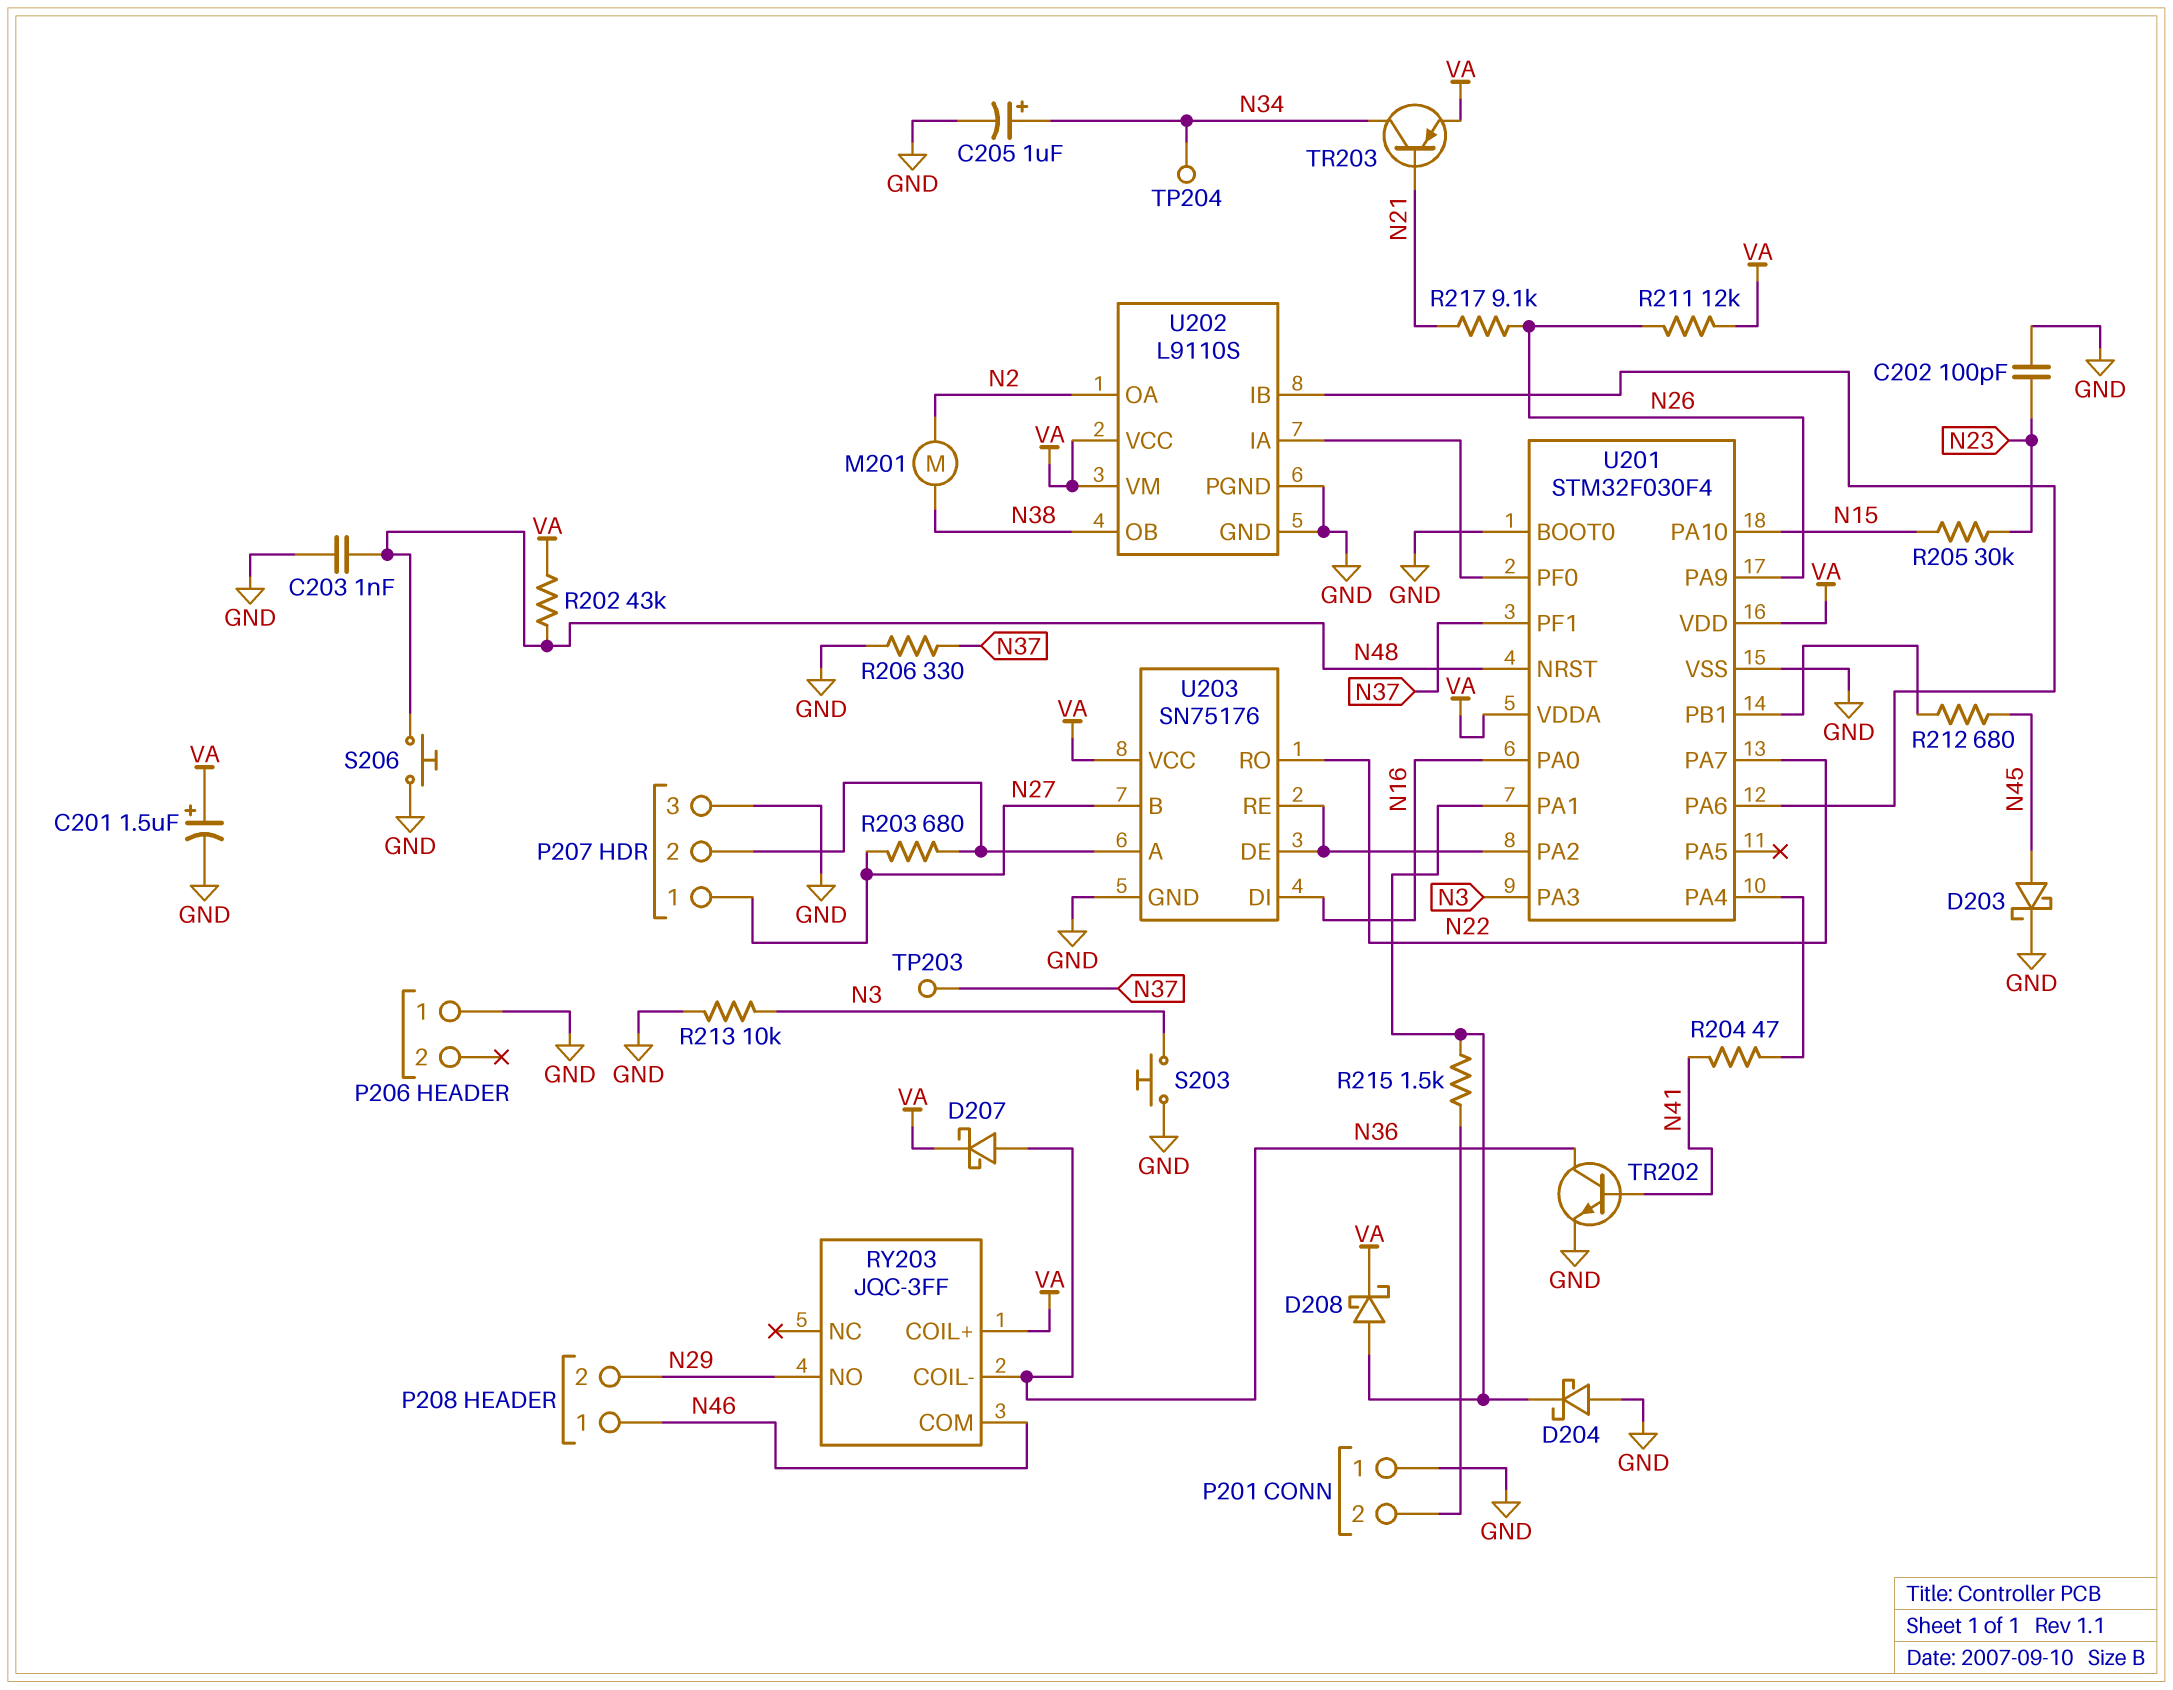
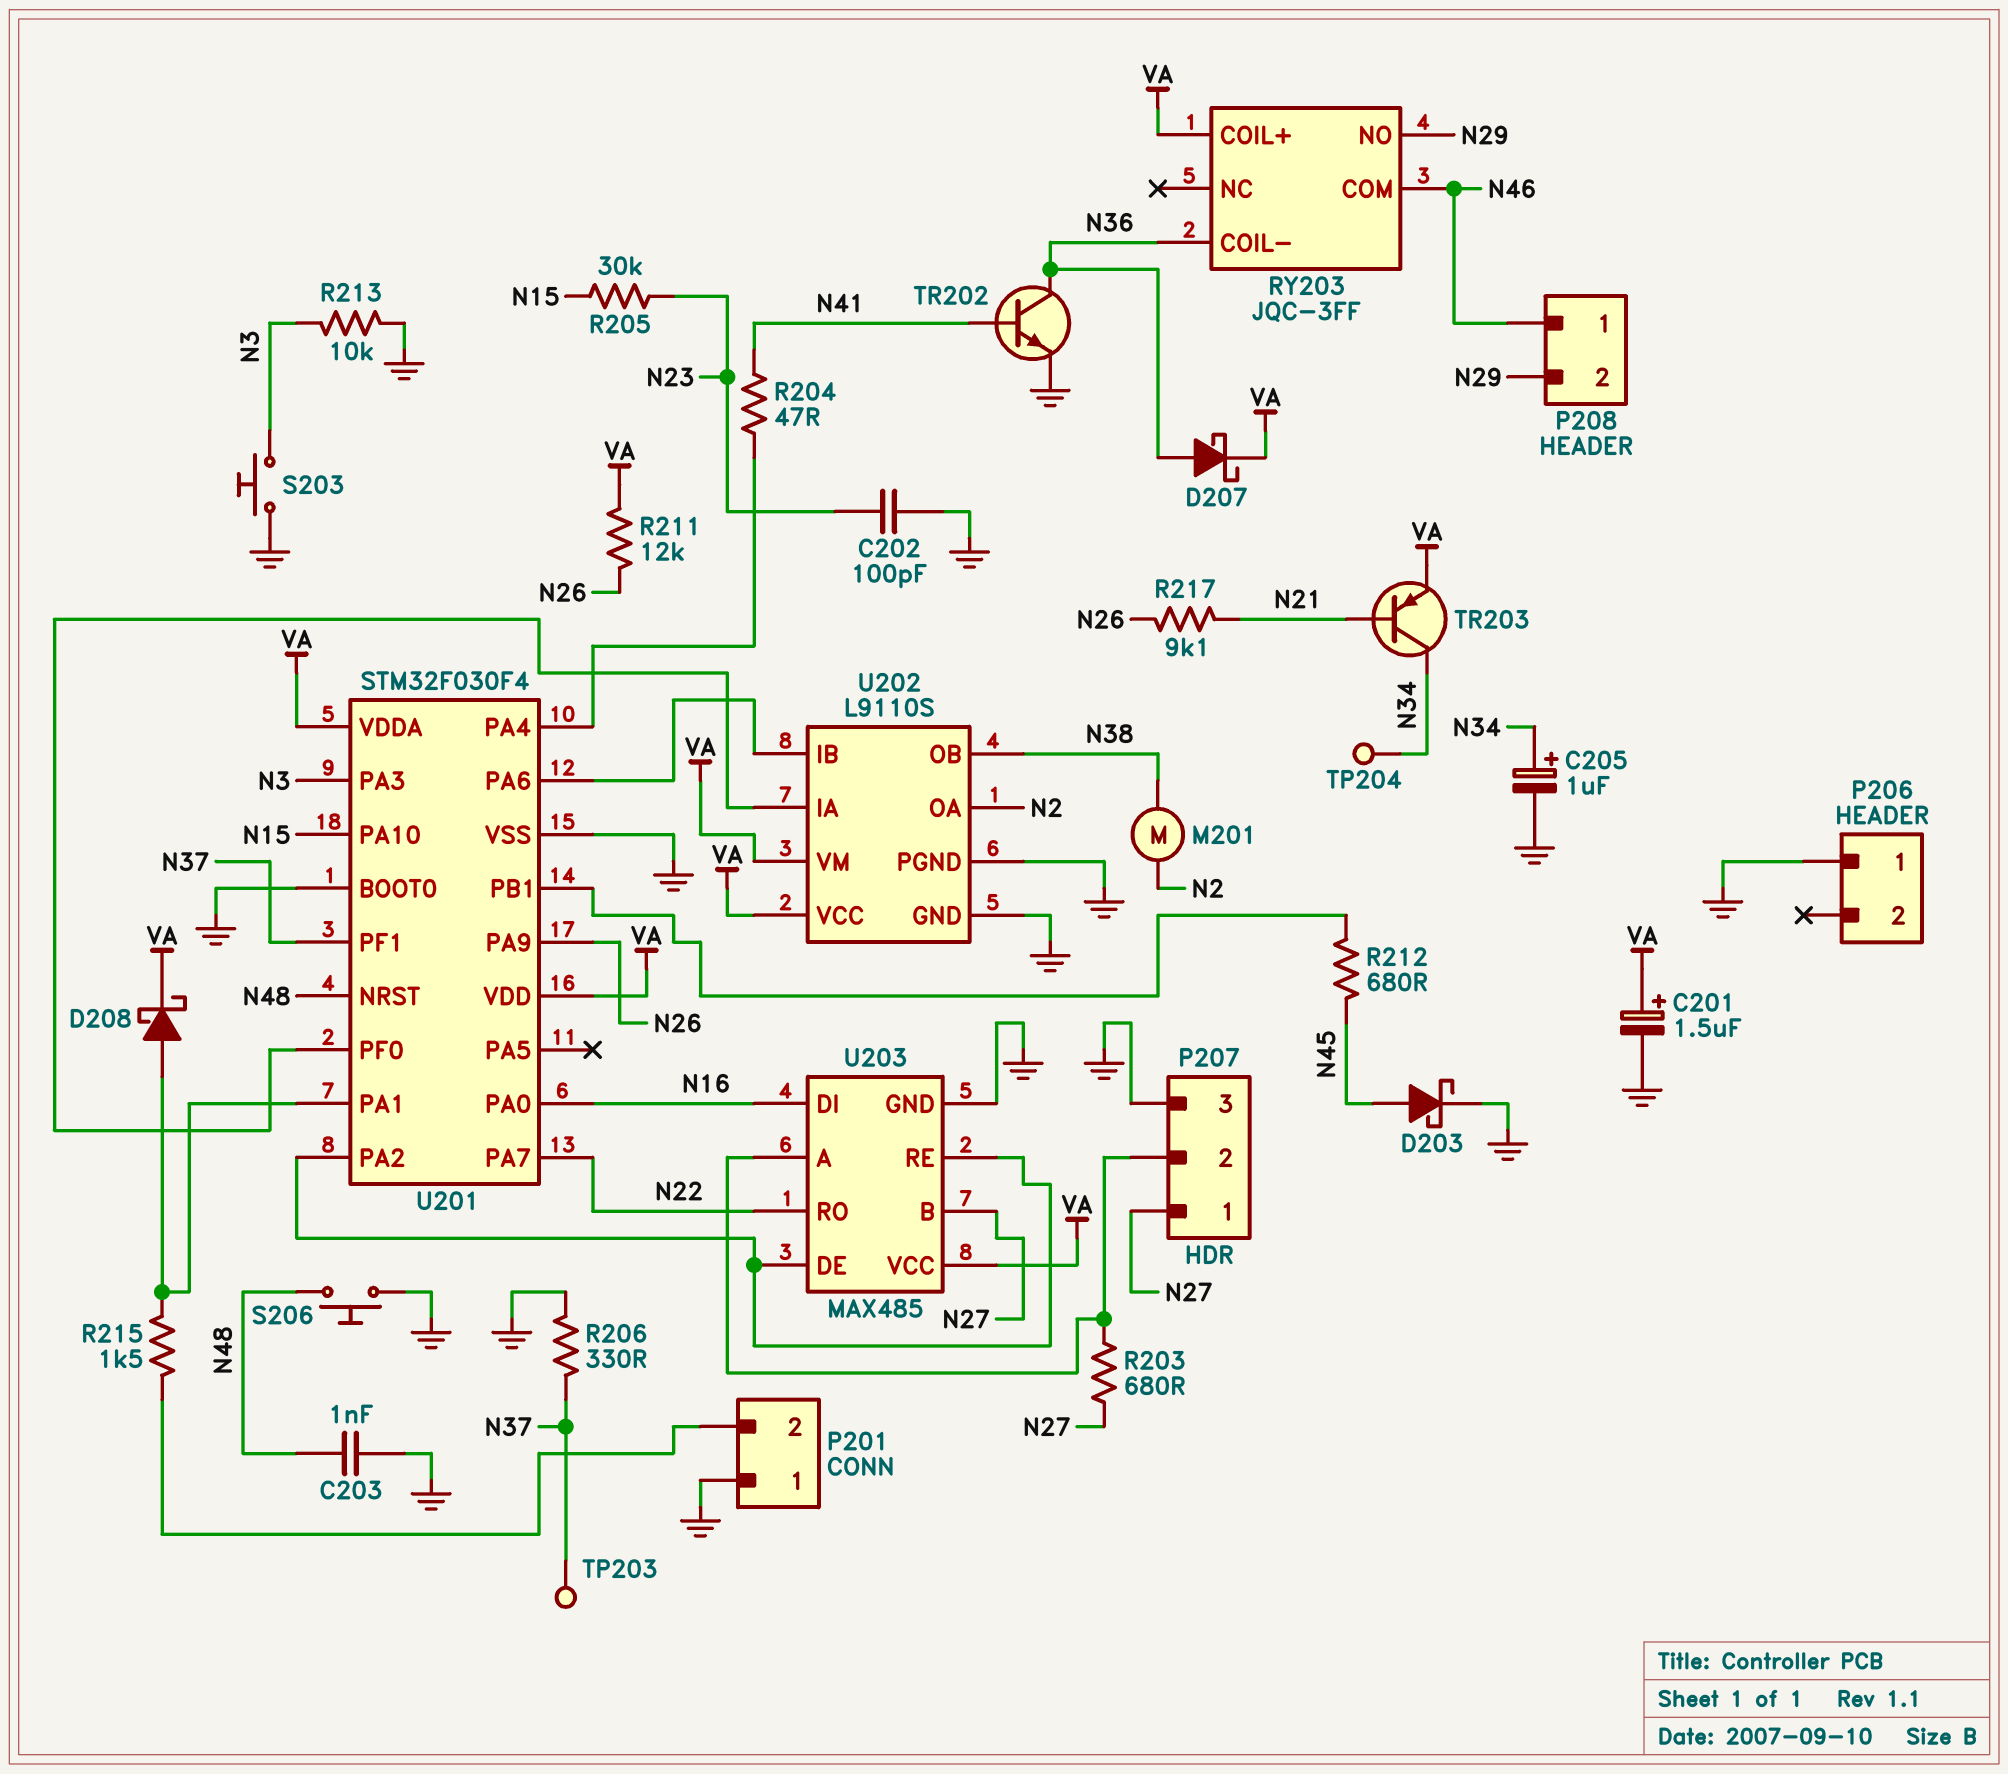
D204: schottky (A GND, K U201/PA1) -> none
R202: 43k (N48, VA) -> none
U203: SN75176 -> MAX485

